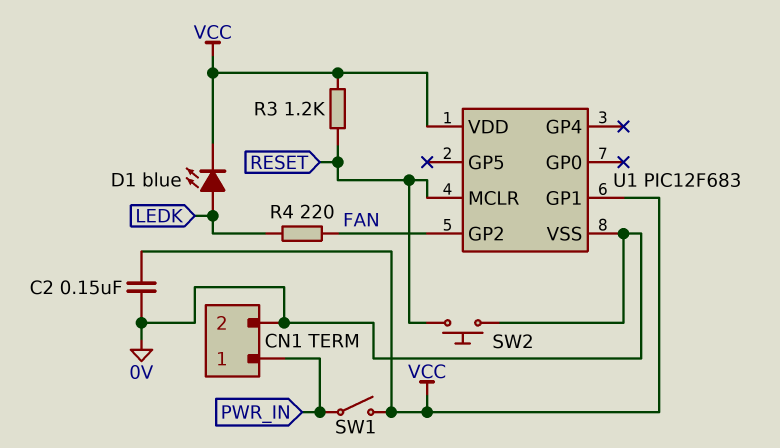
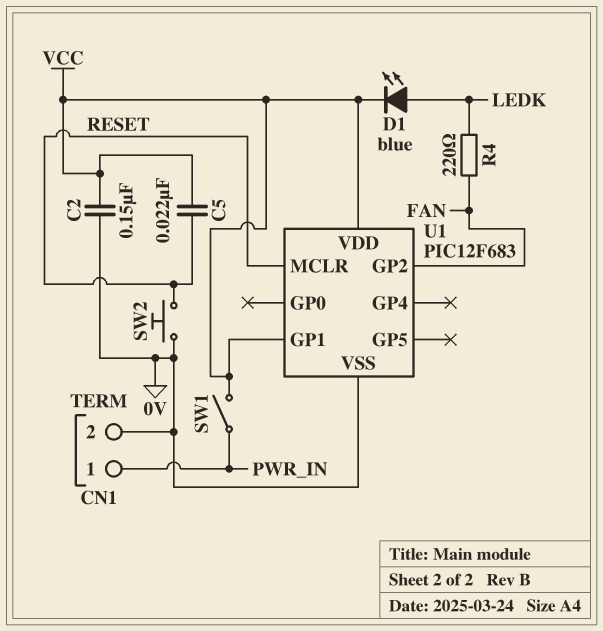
C5: none -> 22nF (RESET, VCC)
R3: 1.2k (RESET, VCC) -> none

